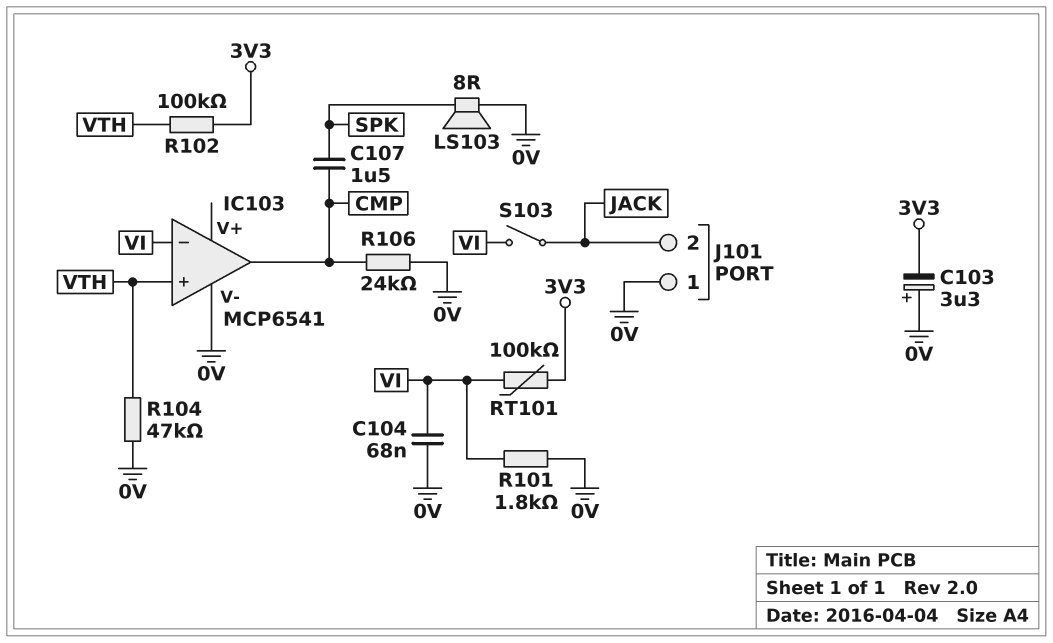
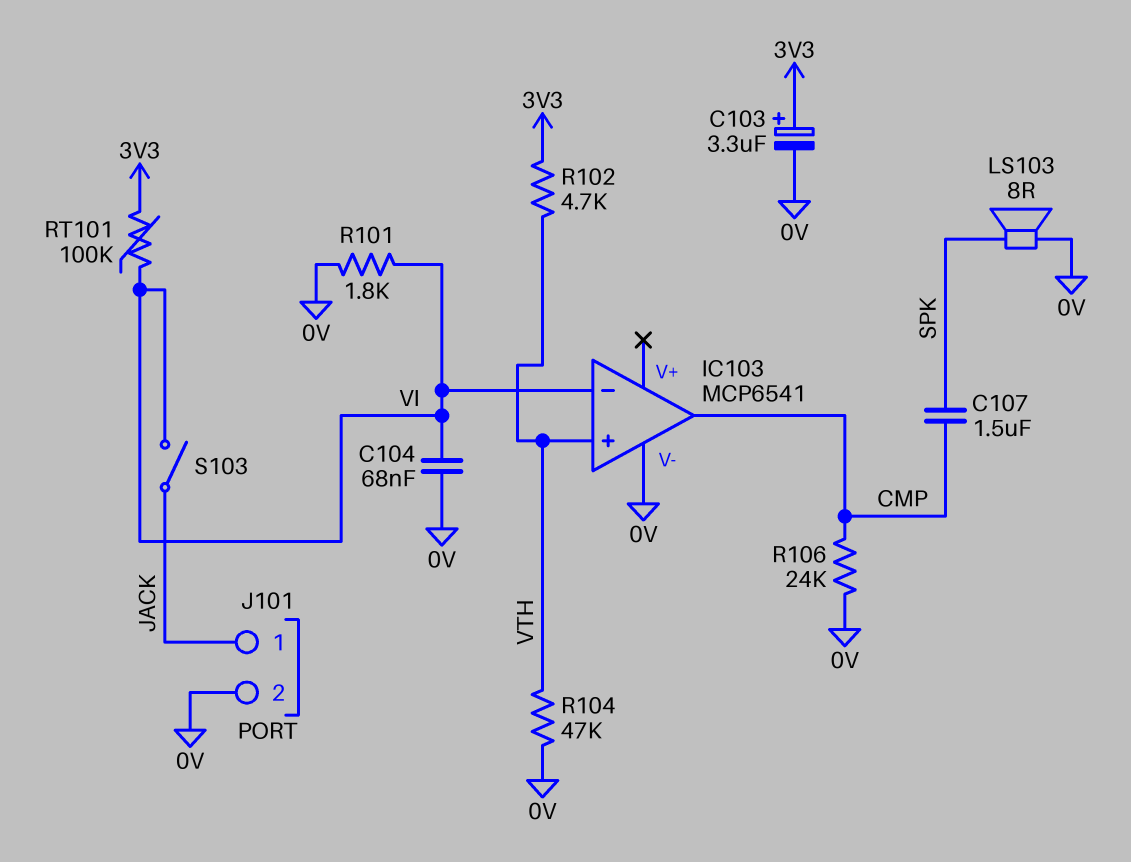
C103: 3.3uF (plus 0V, minus 3V3) -> 3.3uF (plus 3V3, minus 0V)
J101 pin 1: 0V -> JACK
J101 pin 2: JACK -> 0V
R102: 100k (3V3, VTH) -> 4.7k (3V3, VTH)

